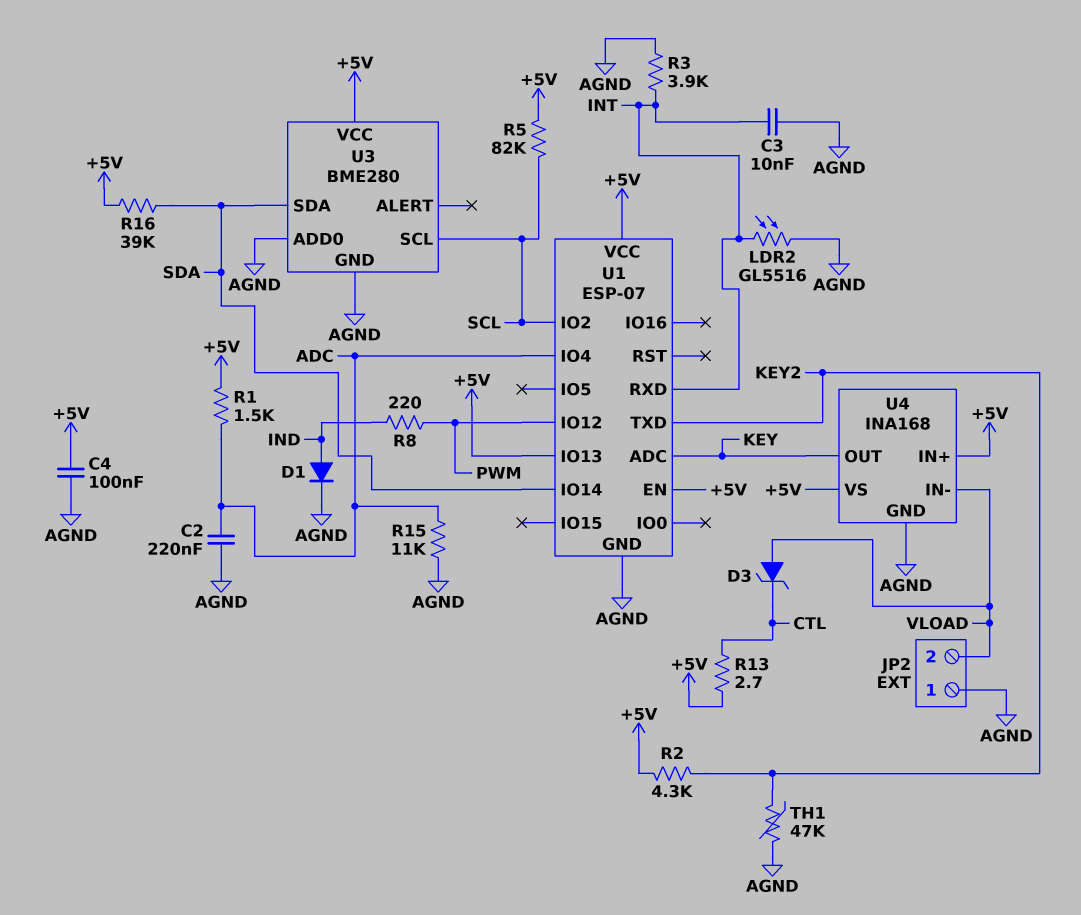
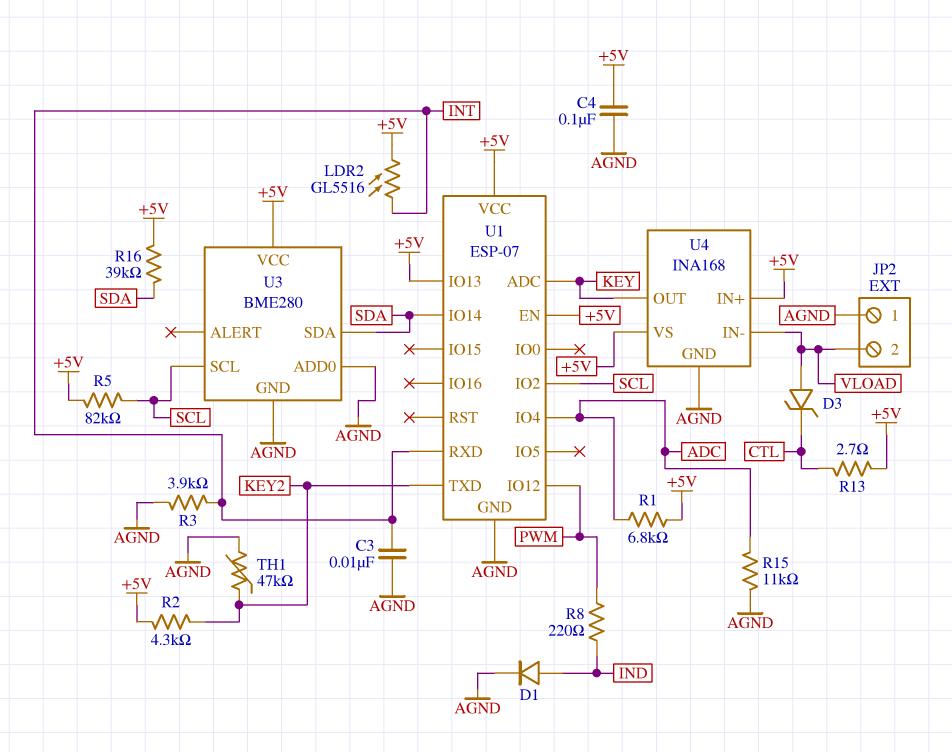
C2: 220nF (ADC, AGND) -> none
LDR2: GL5516 (AGND, INT) -> GL5516 (+5V, INT)
R1: 1.5k (+5V, ADC) -> 6.8k (+5V, ADC)

